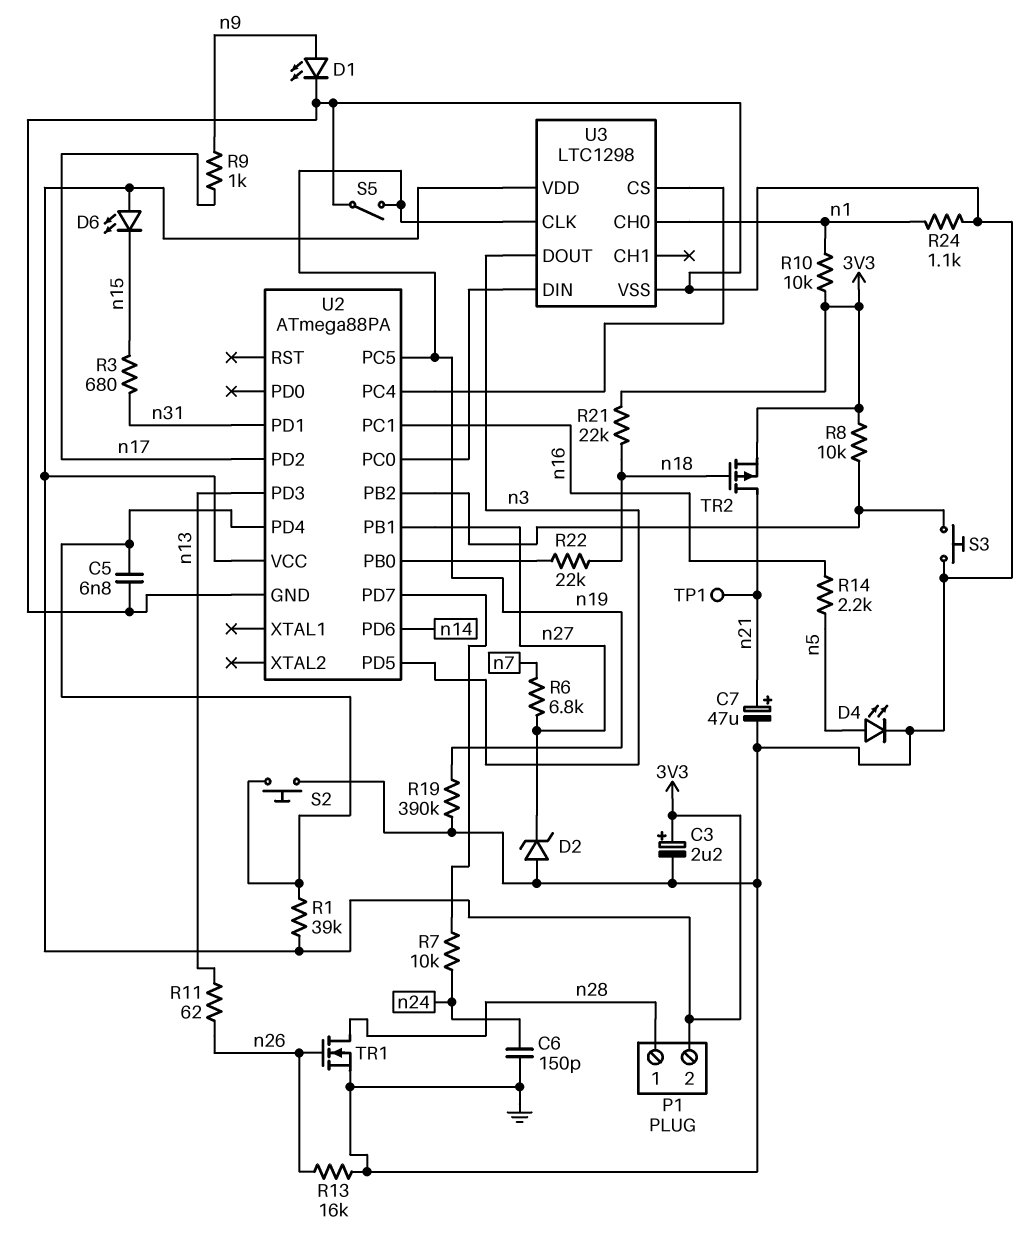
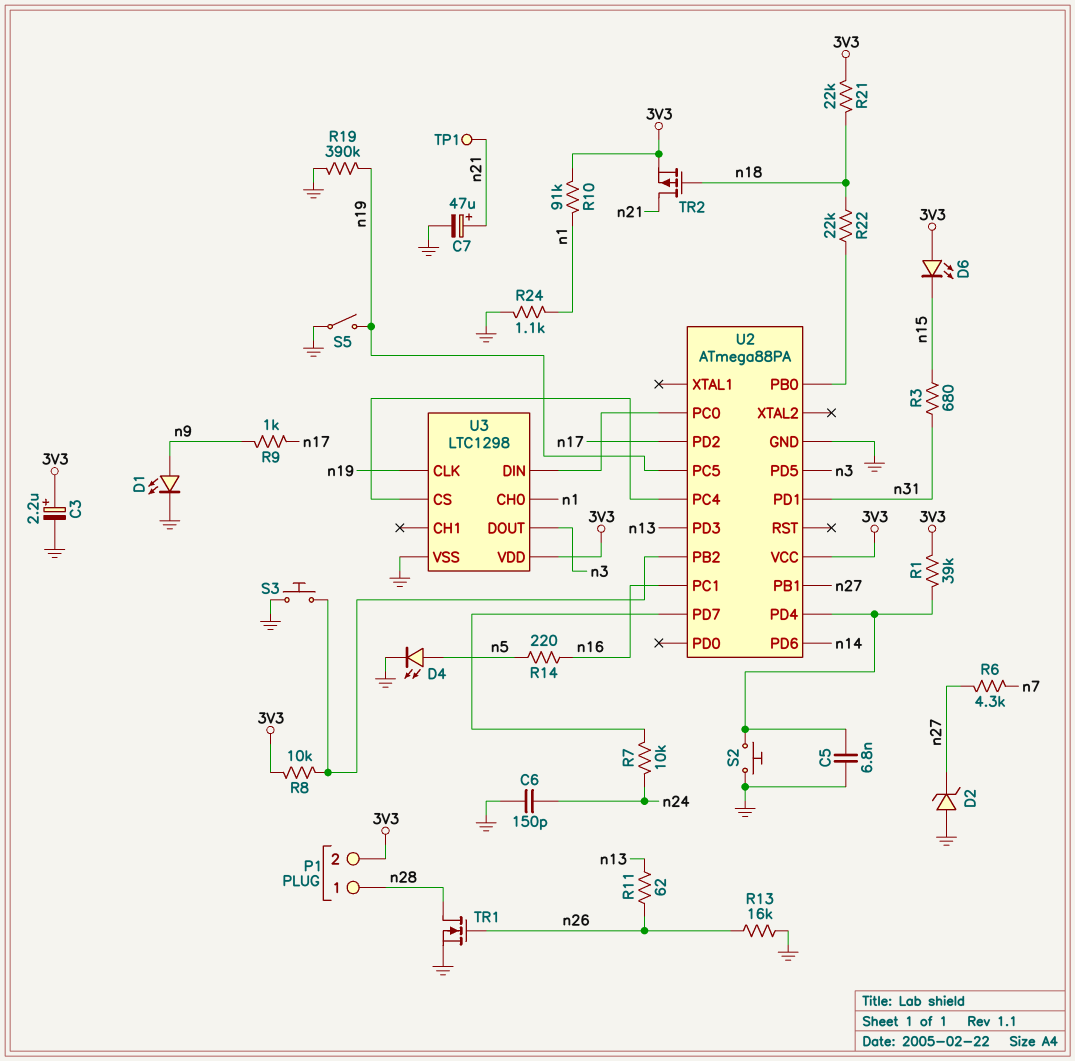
R6: 6.8k (n7, n27) -> 4.3k (n7, n27)
R10: 10k (3V3, n1) -> 91k (3V3, n1)
R14: 2.2k (n5, n16) -> 220 (n5, n16)

